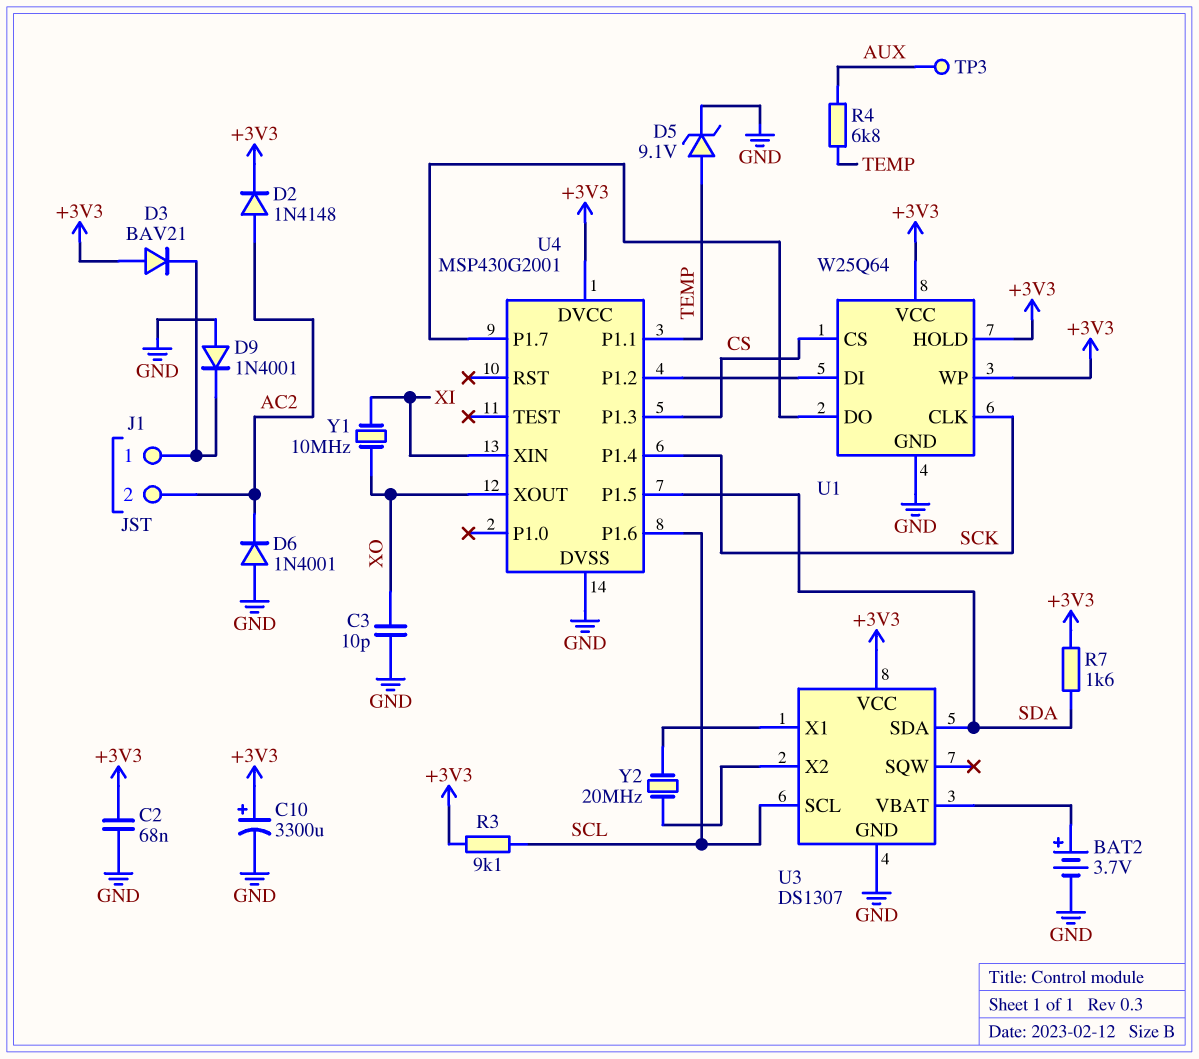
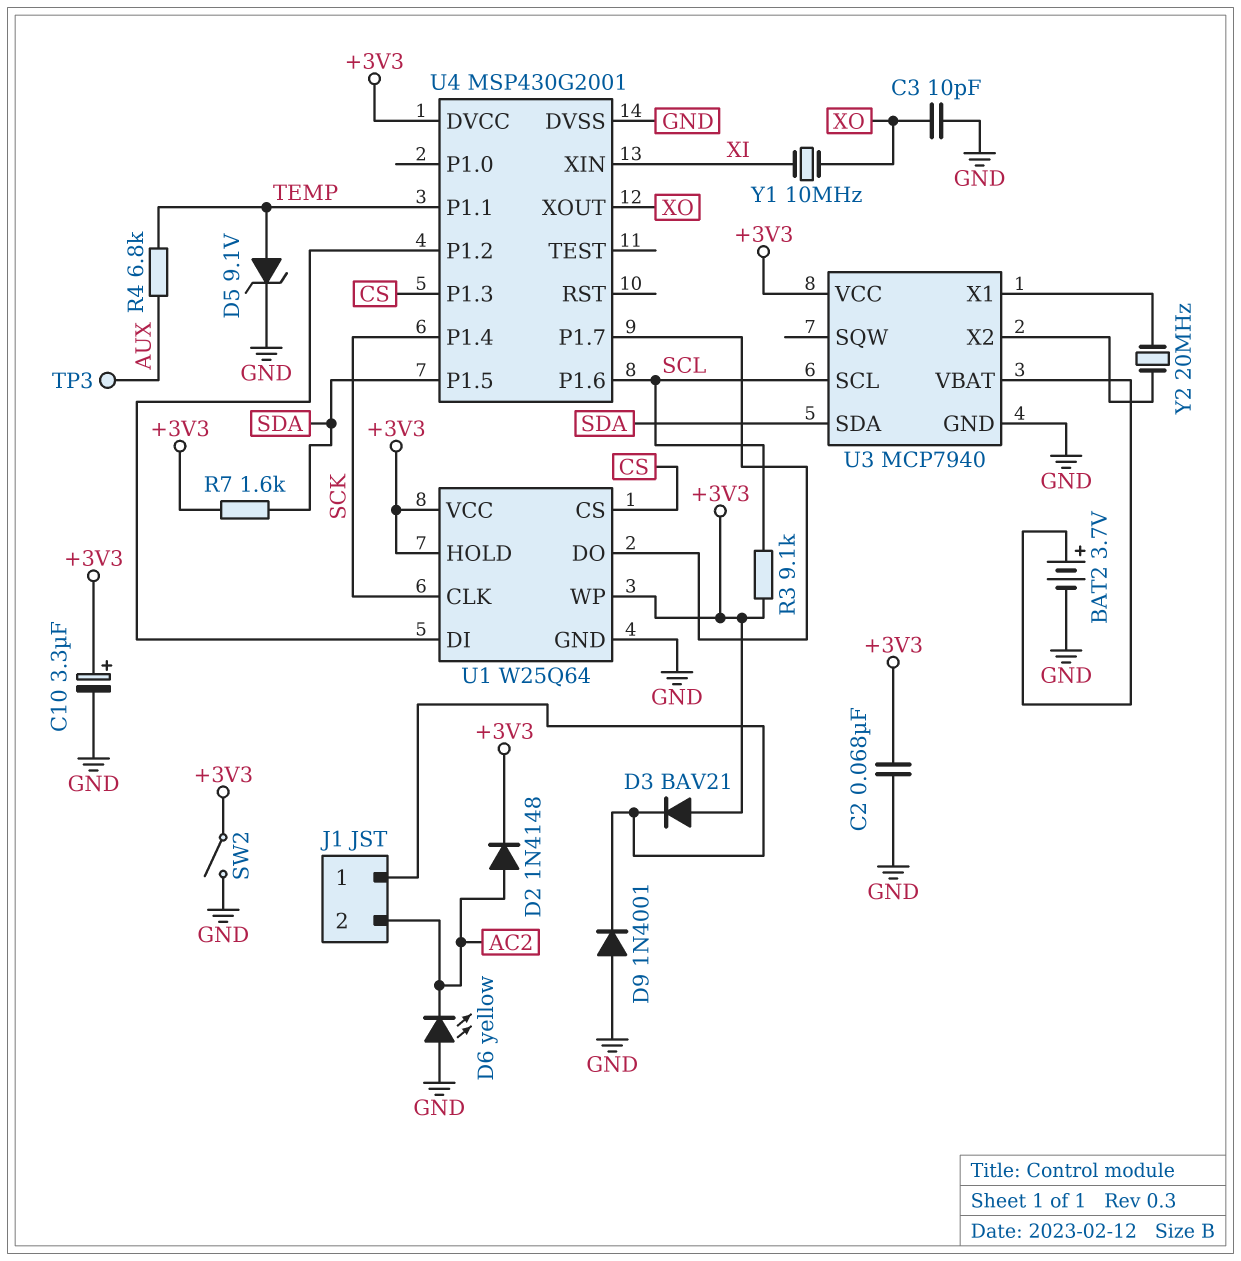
C10: 3300uF (plus +3V3, minus GND) -> 3.3uF (plus +3V3, minus GND)
D6: diode 1N4001 (A GND, K AC2) -> LED yellow (A GND, K AC2)
SW2: none -> switch (+3V3, GND)
U3: DS1307 -> MCP7940

